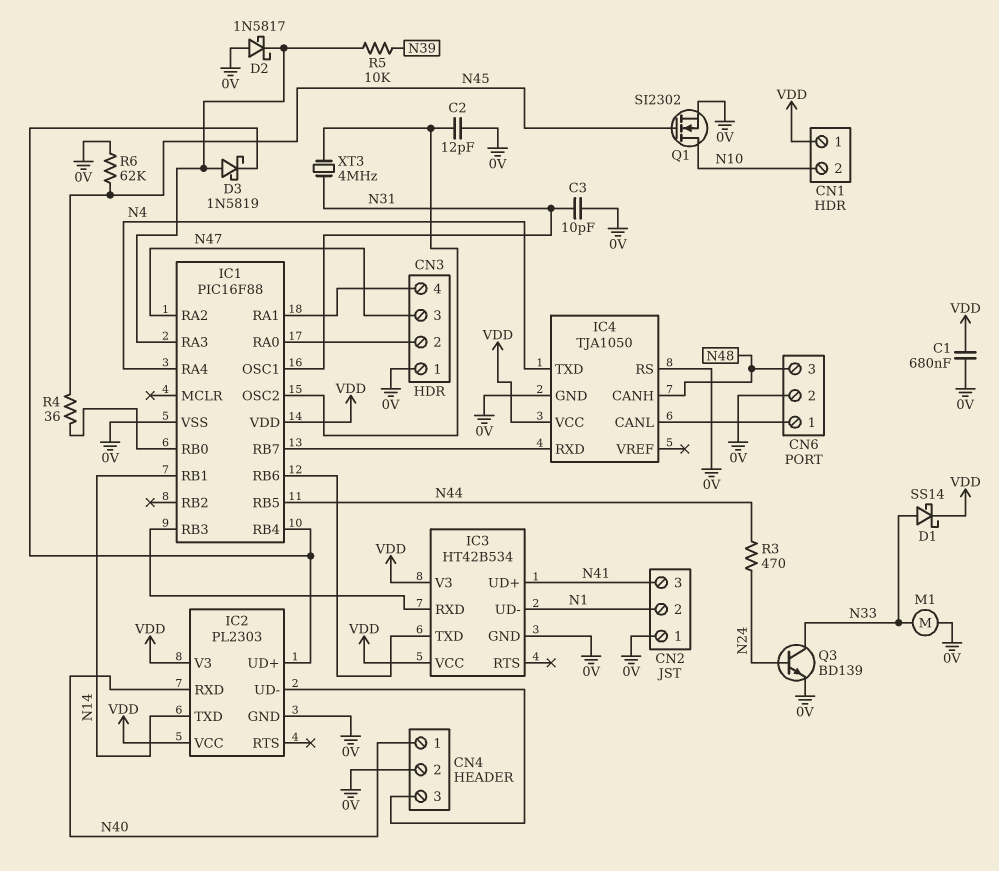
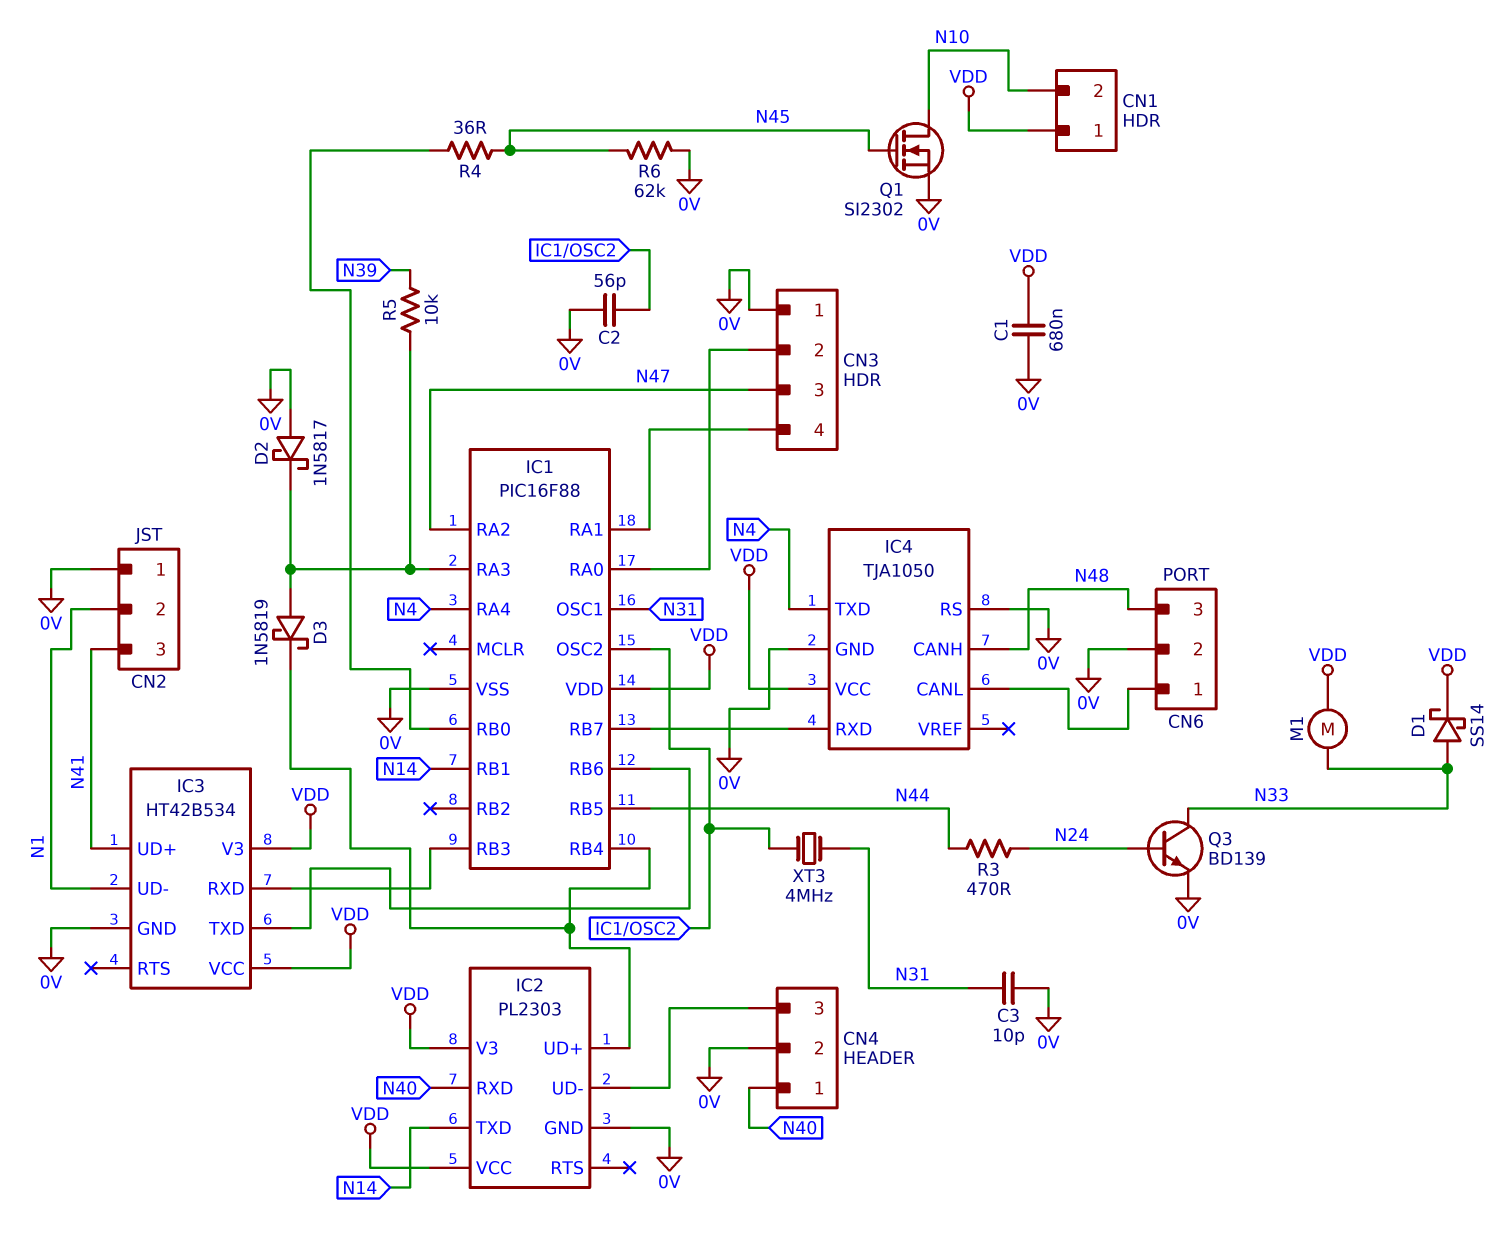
C2: 12pF (0V, IC1/OSC2) -> 56pF (0V, IC1/OSC2)
M1: motor (0V, N33) -> motor (N33, VDD)

